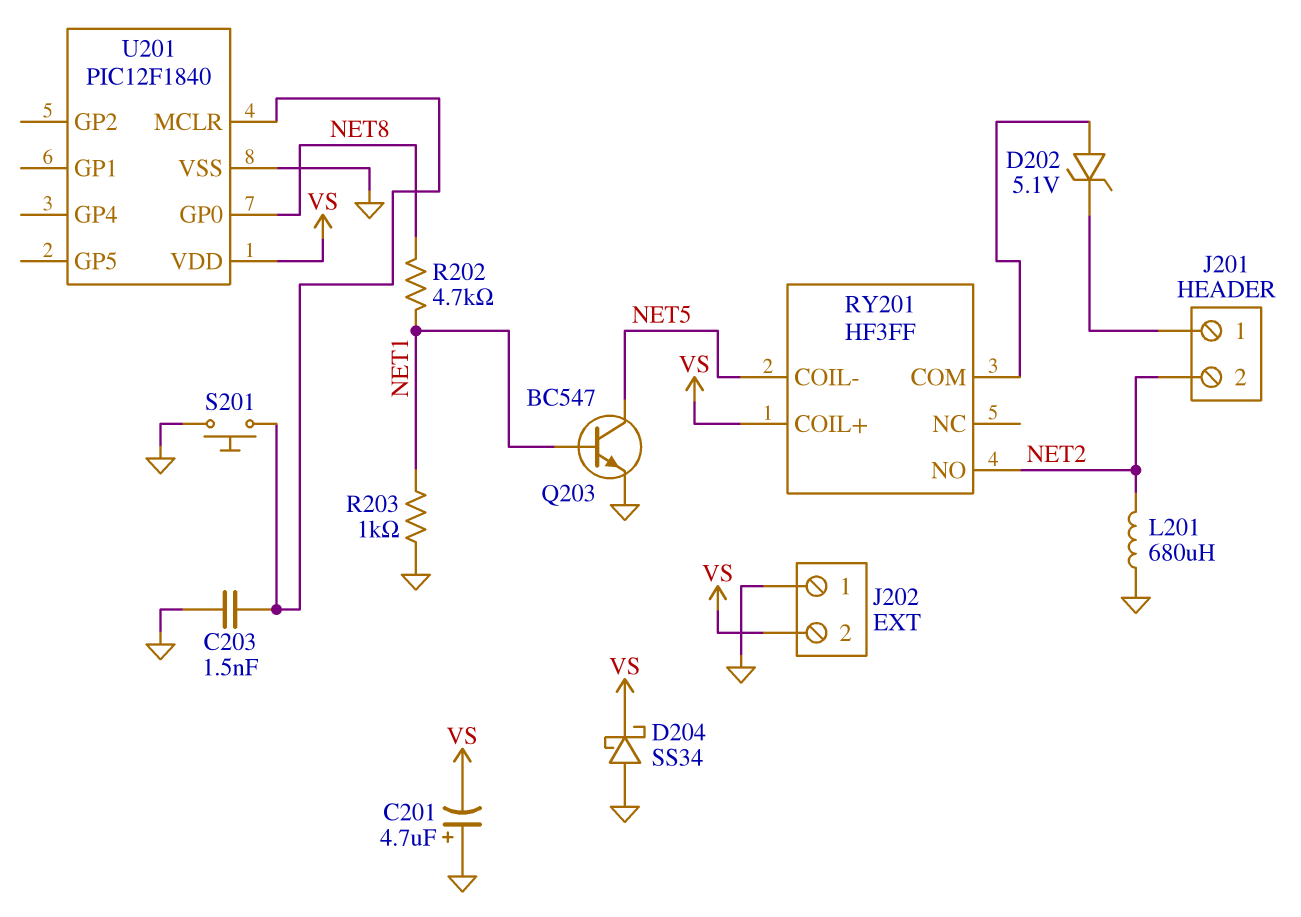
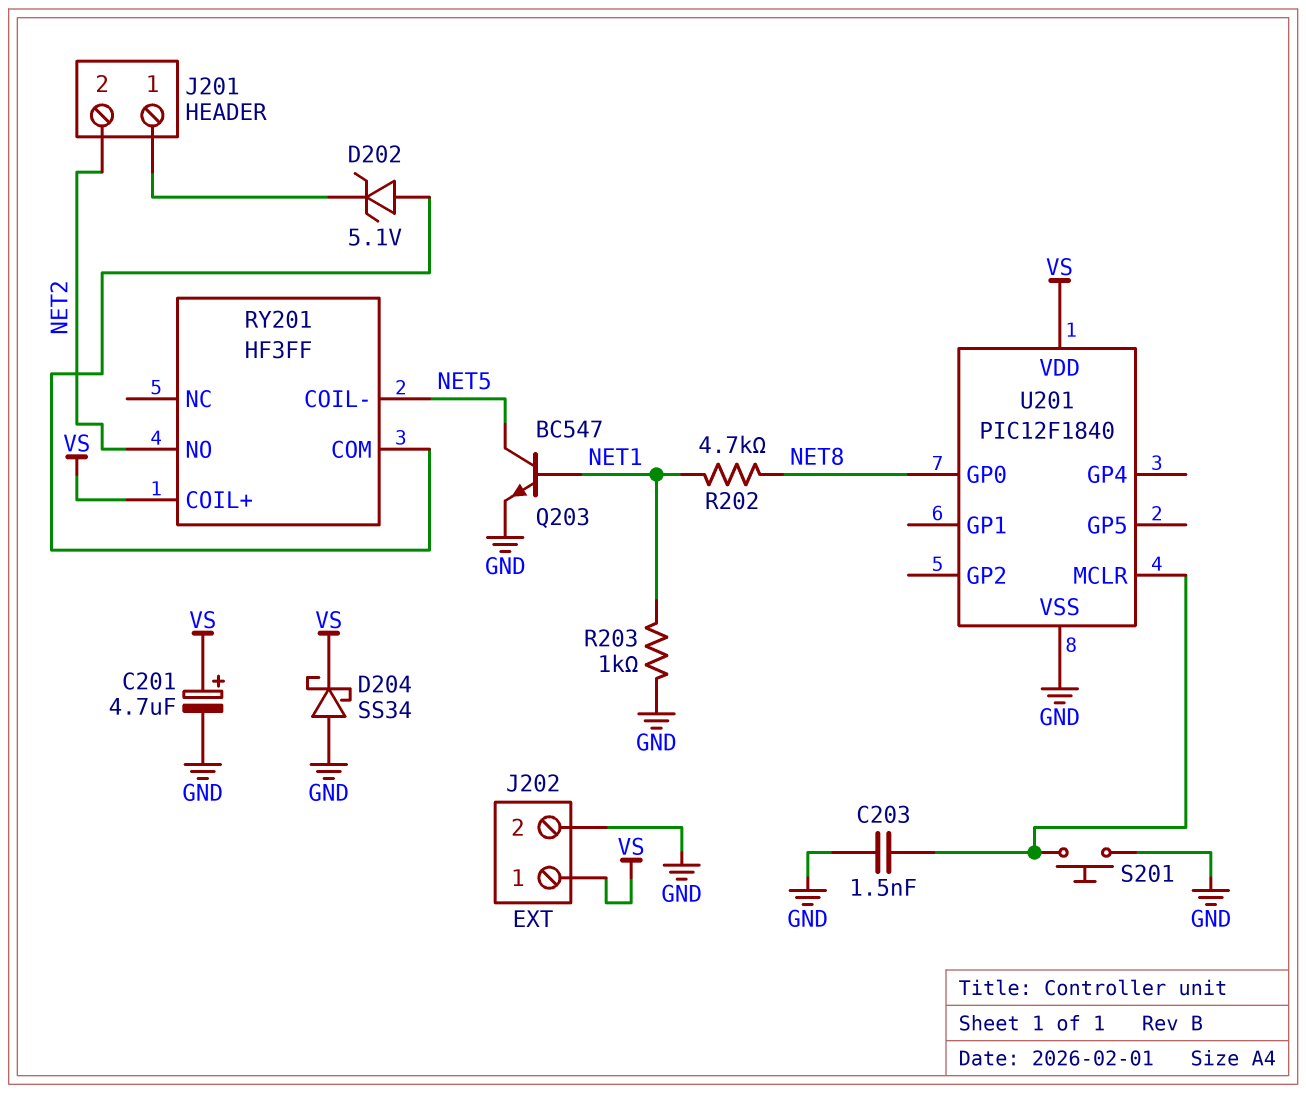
C201: 4.7uF (plus GND, minus VS) -> 4.7uF (plus VS, minus GND)
J202 pin 1: GND -> VS
J202 pin 2: VS -> GND
L201: 680uH (GND, NET2) -> none

